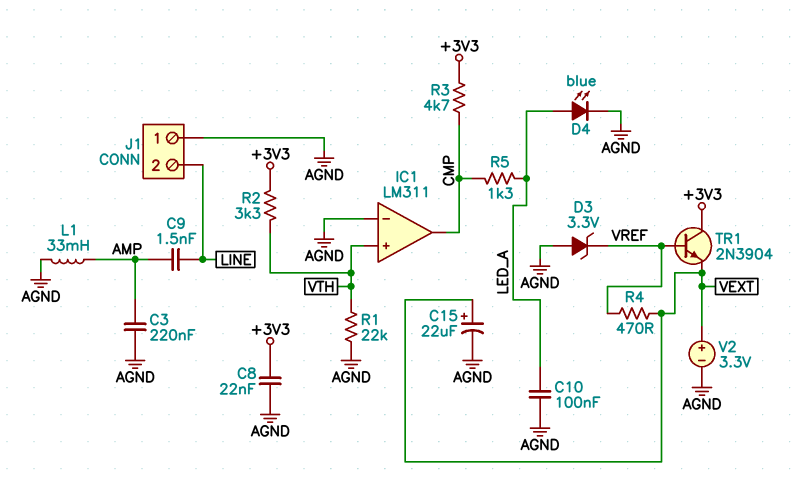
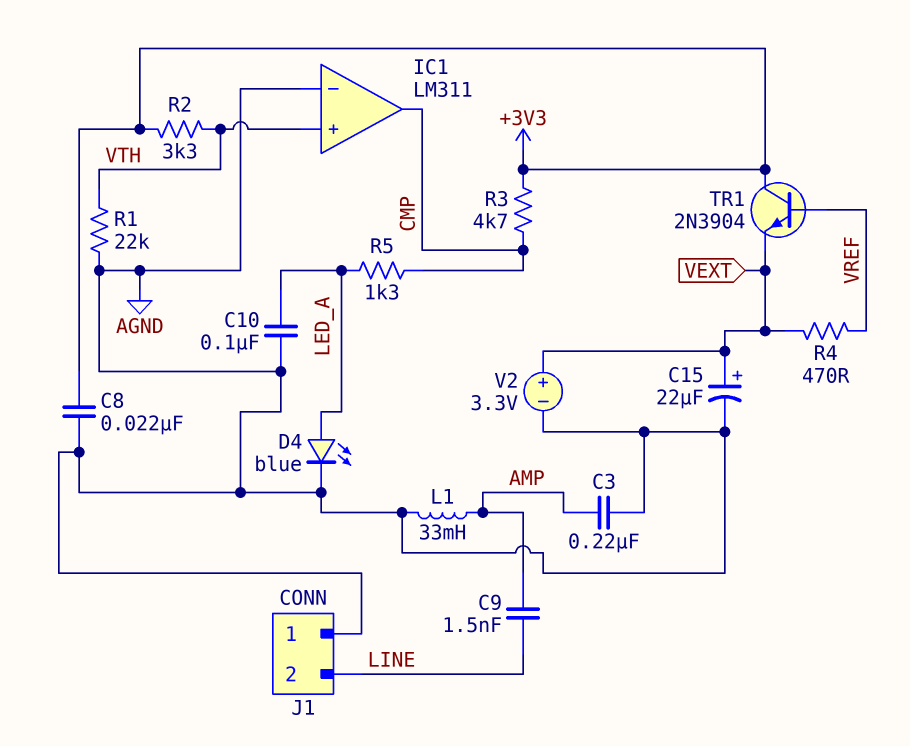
D3: zener 3.3V (A AGND, K VREF) -> none

